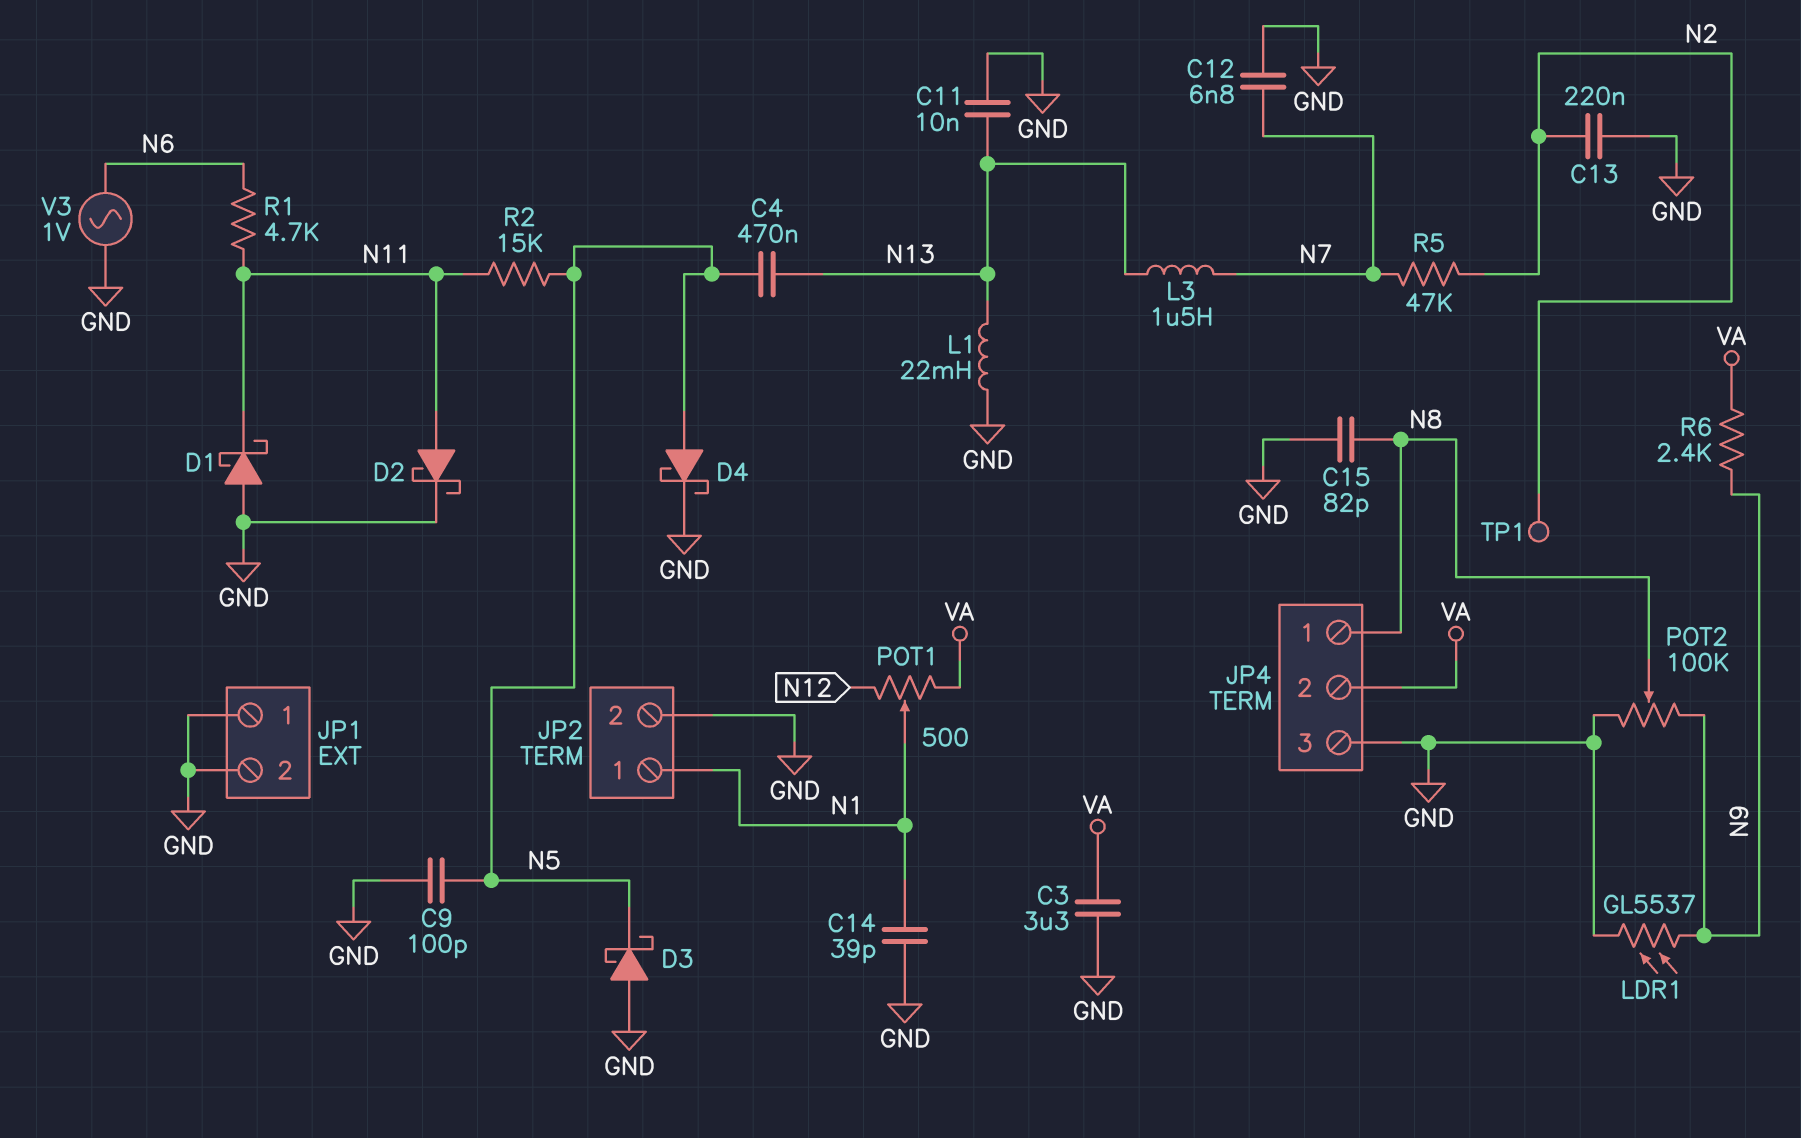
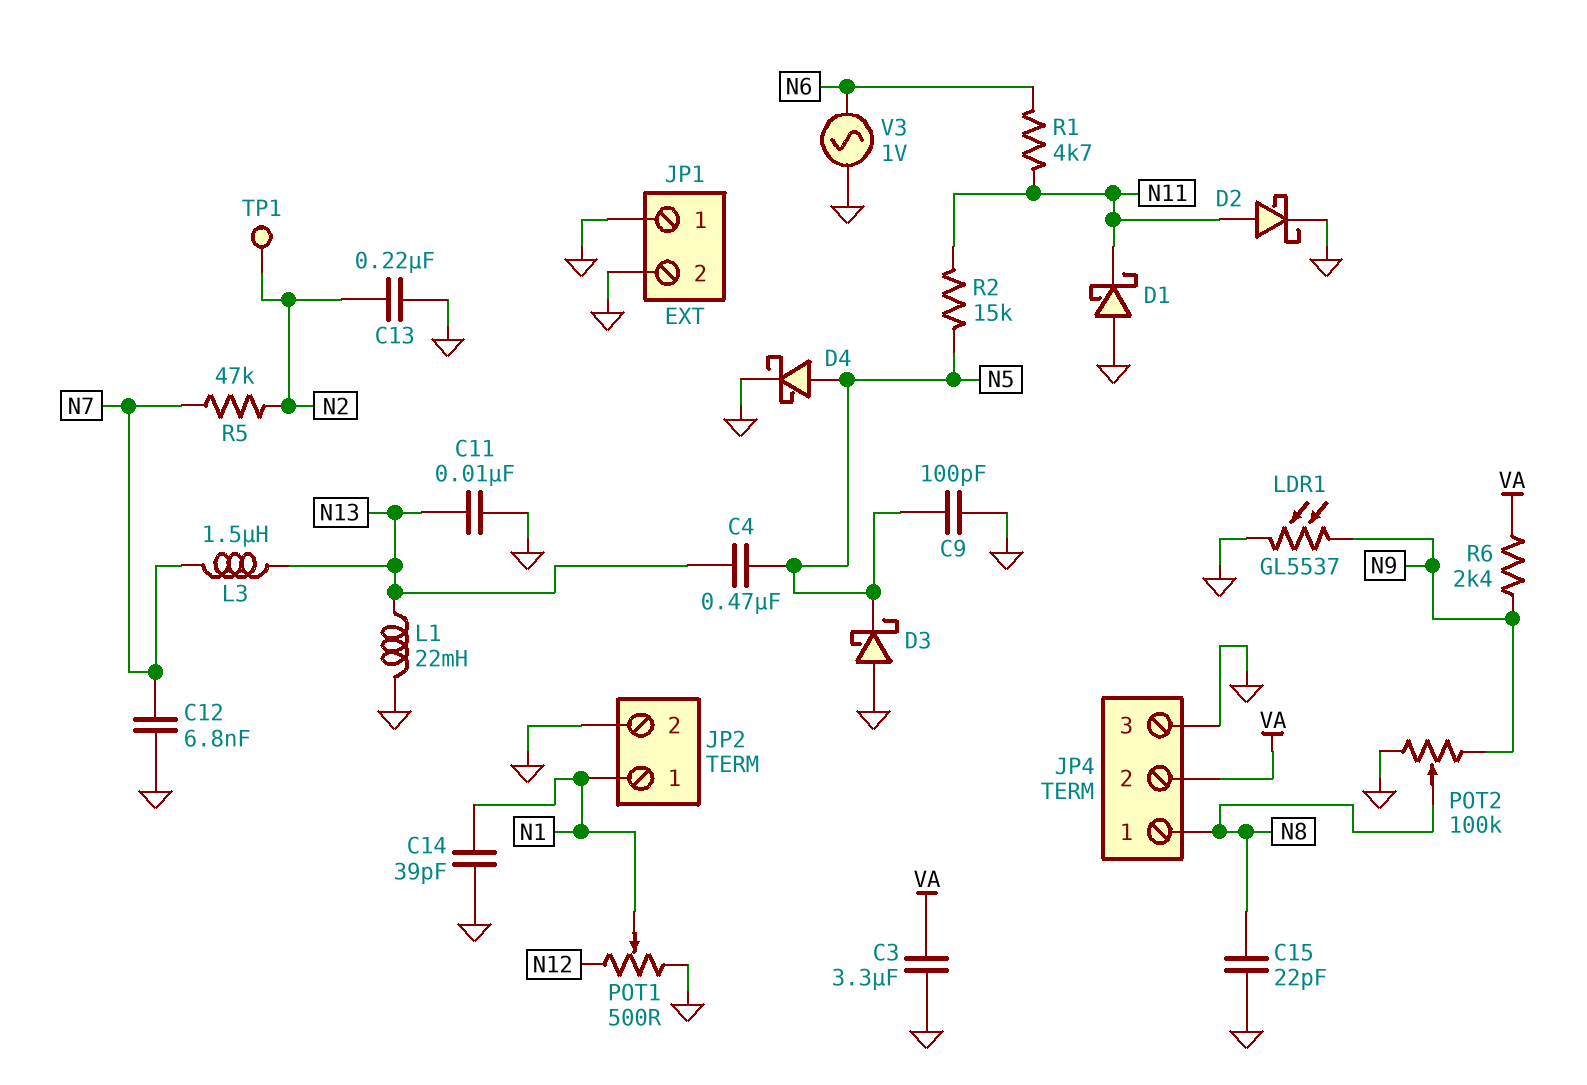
C15: 82pF (GND, N8) -> 22pF (GND, N8)
POT1: 500 (N12, VA, wiper N1) -> 500 (GND, N12, wiper N1)

